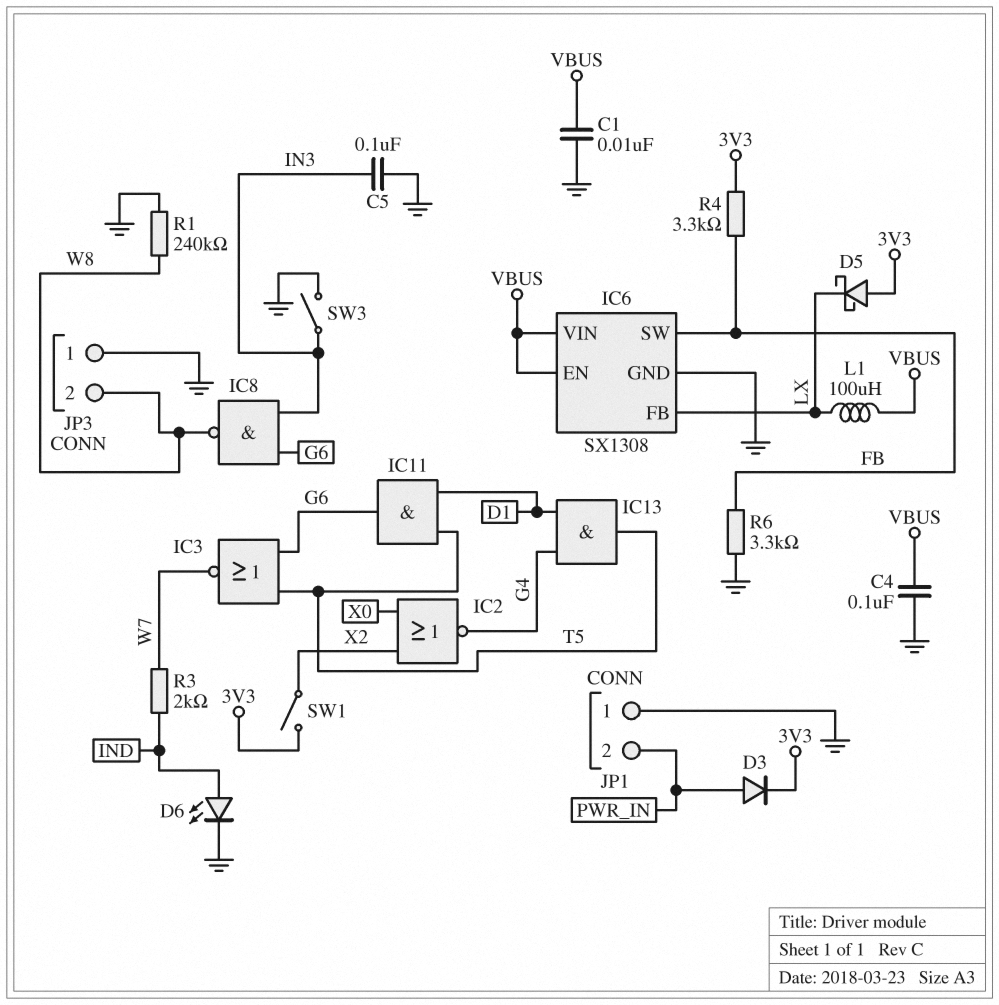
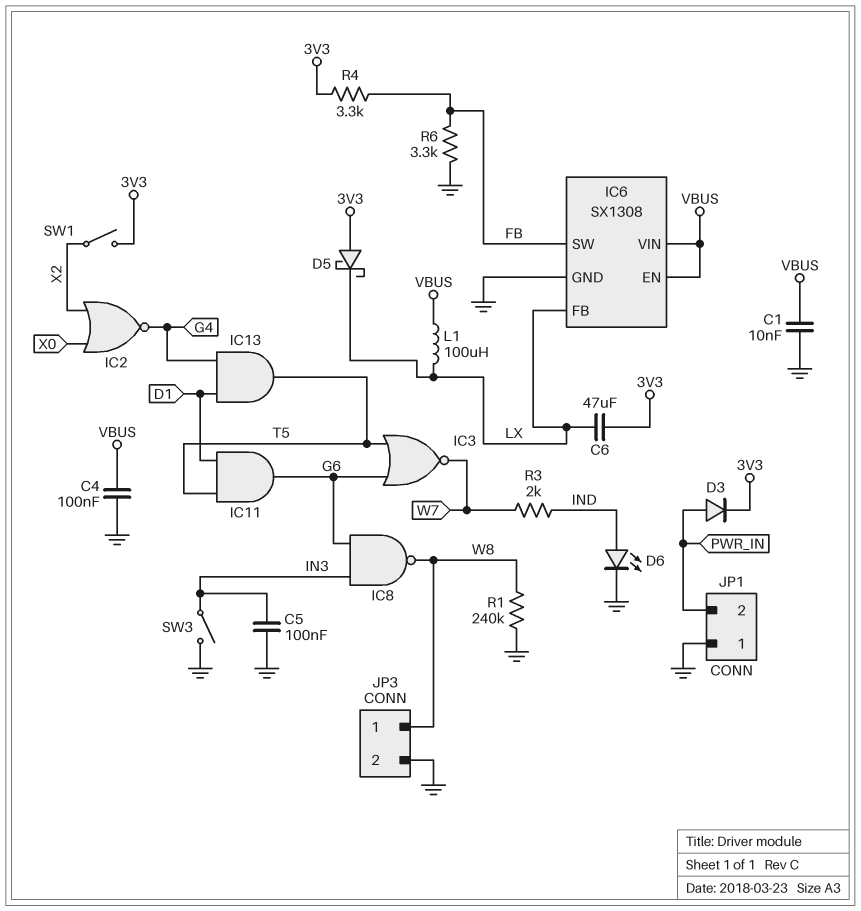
C6: none -> 47uF (3V3, LX)
JP3 pin 1: GND -> W8
JP3 pin 2: W8 -> GND

